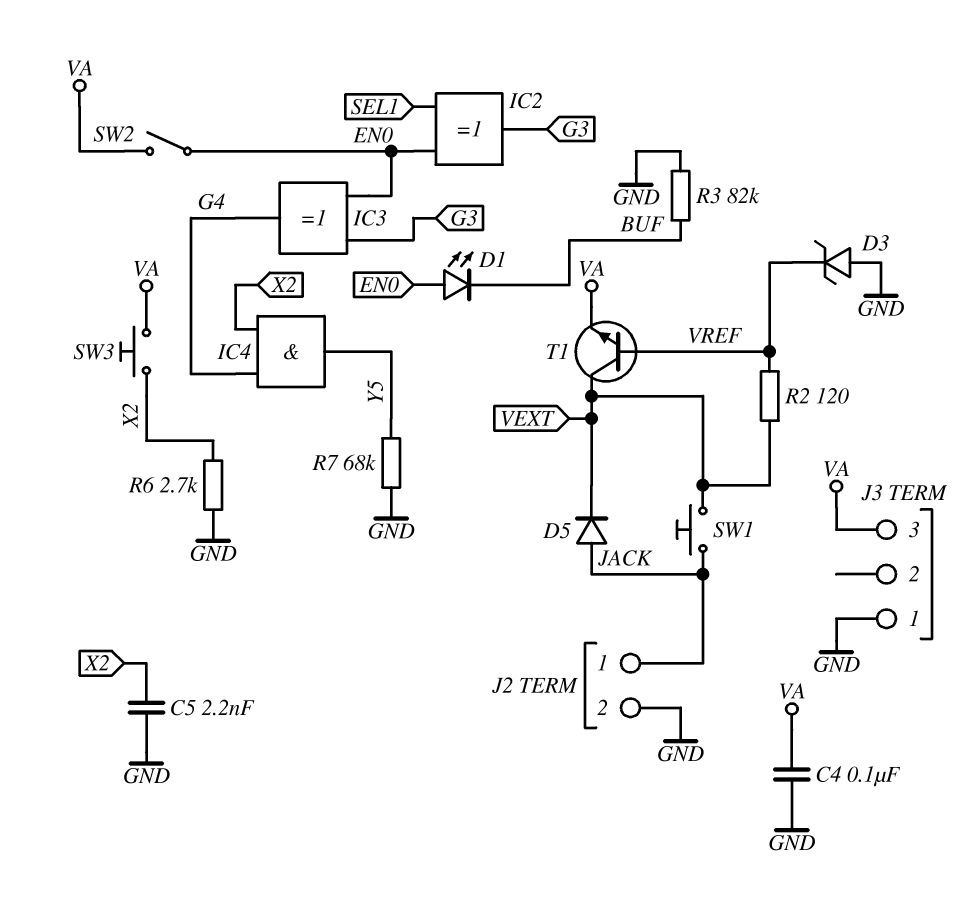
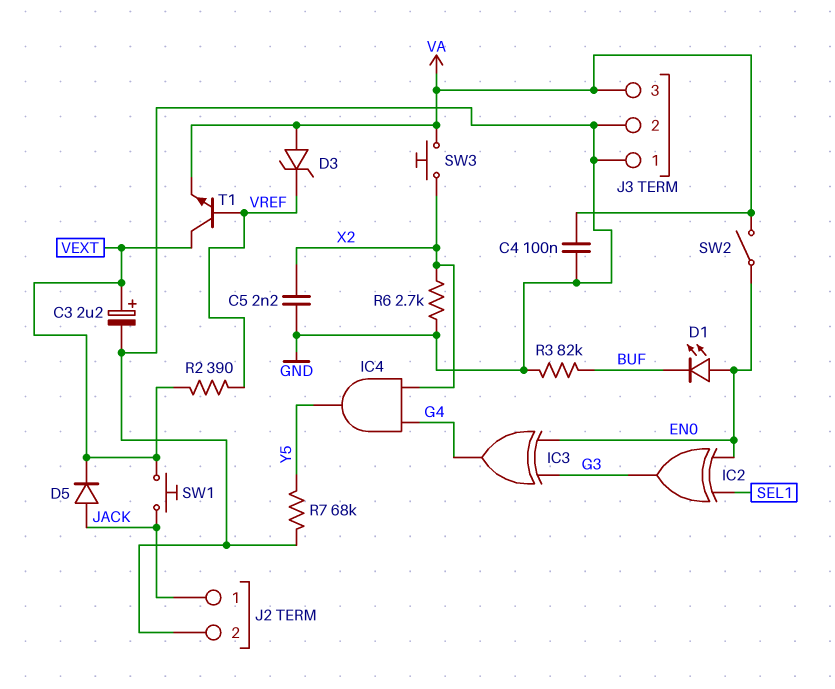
C3: none -> 2.2uF (plus VEXT, minus GND)
D3: zener (A GND, K VREF) -> zener (A VA, K VREF)
J3 pin 2: none -> GND
R2: 120 (VEXT, VREF) -> 390 (VEXT, VREF)

